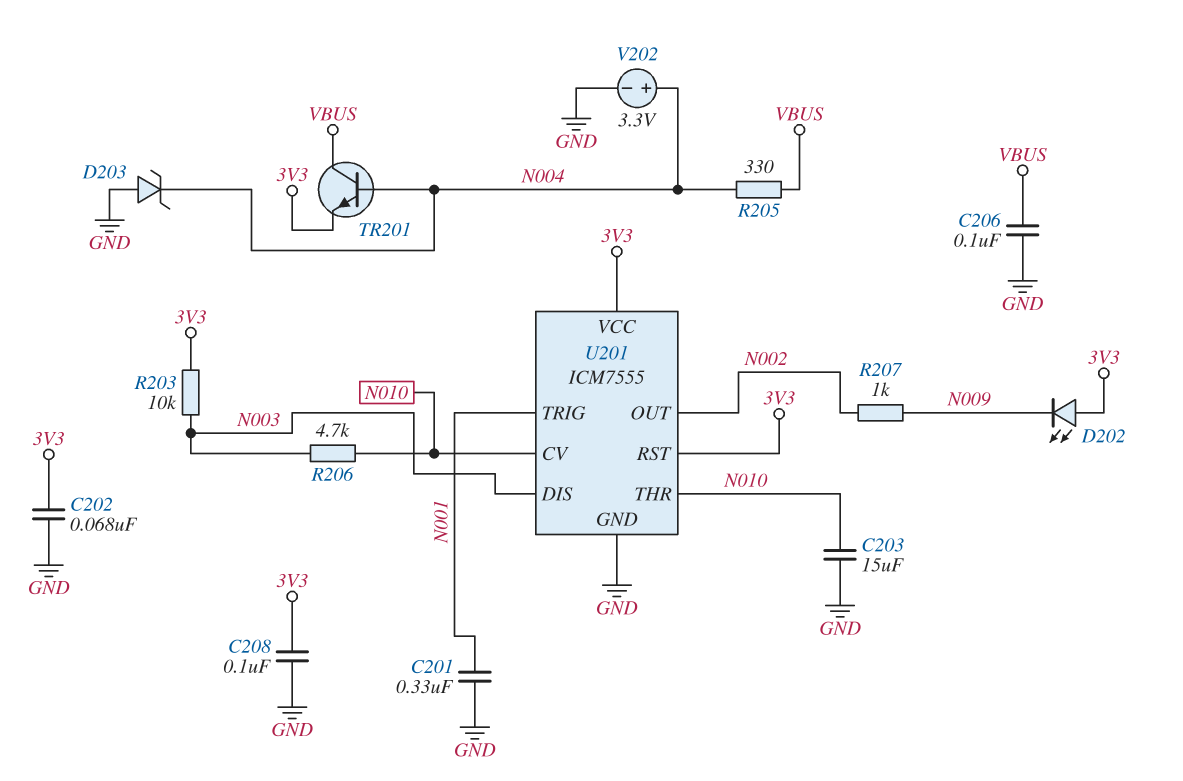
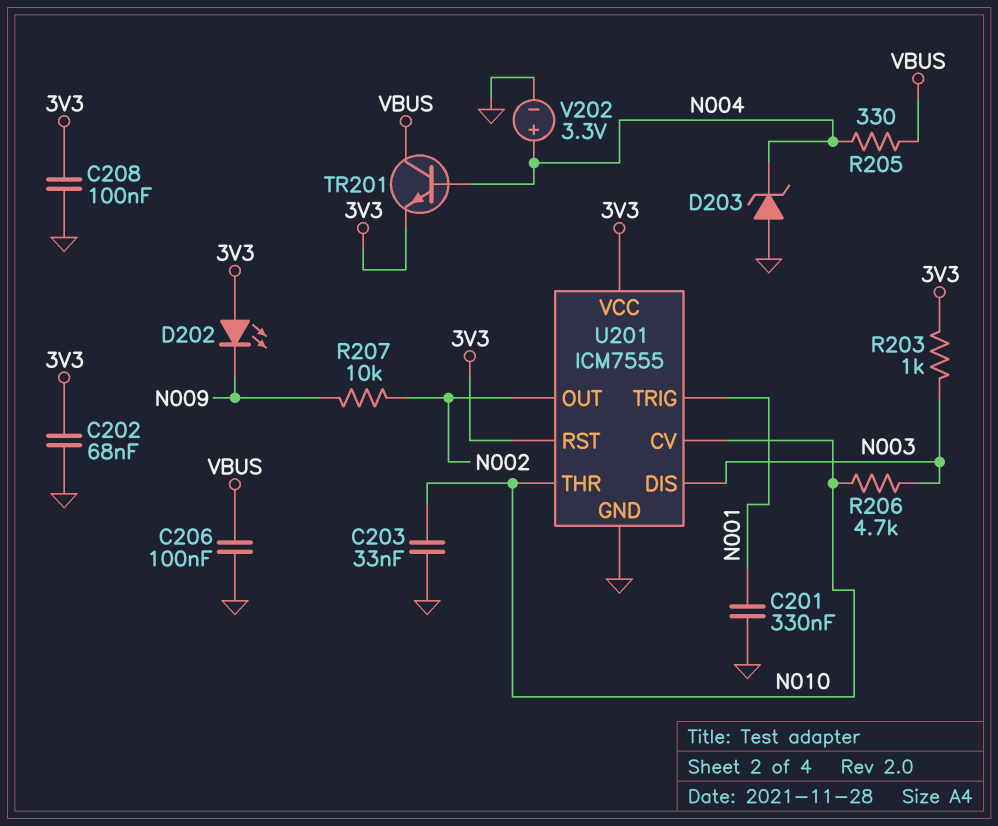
C203: 15uF (GND, N010) -> 33nF (GND, N010)
R203: 10k (3V3, N003) -> 1k (3V3, N003)
R207: 1k (N002, N009) -> 10k (N002, N009)

